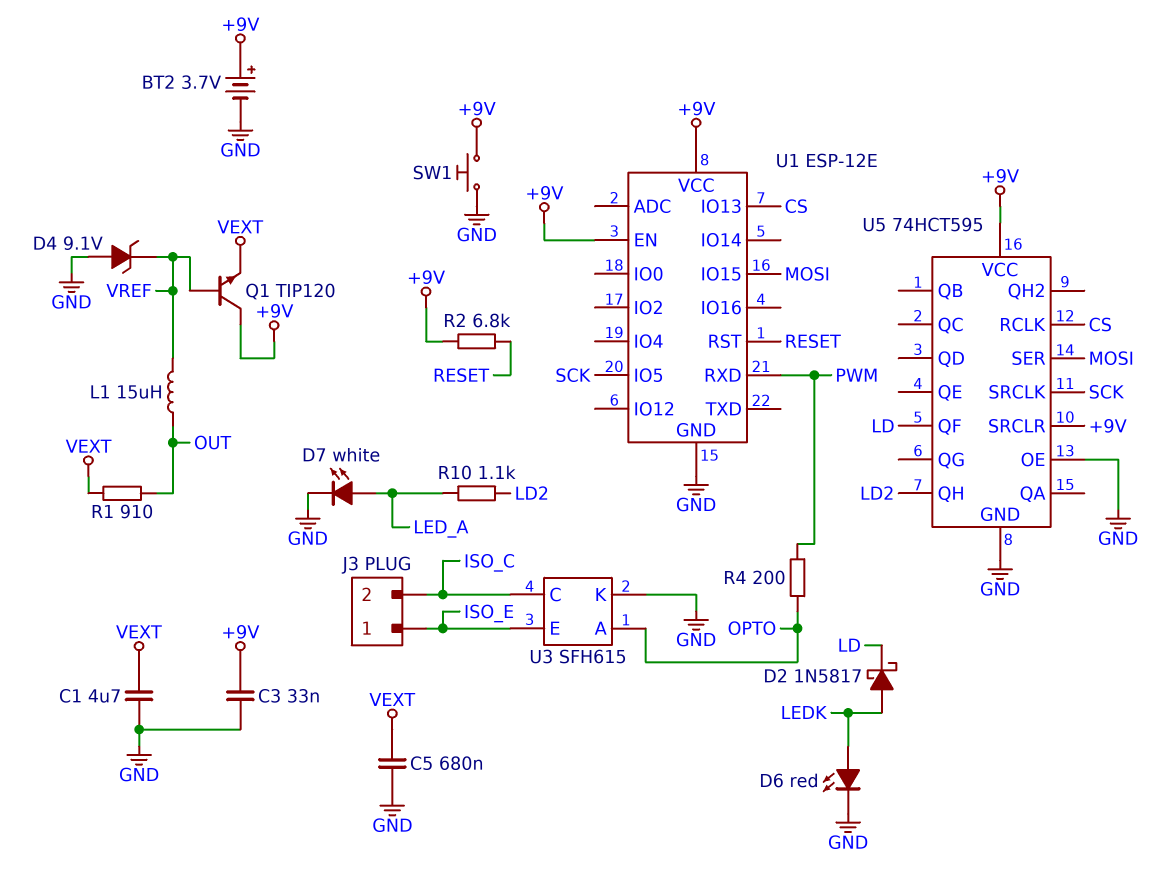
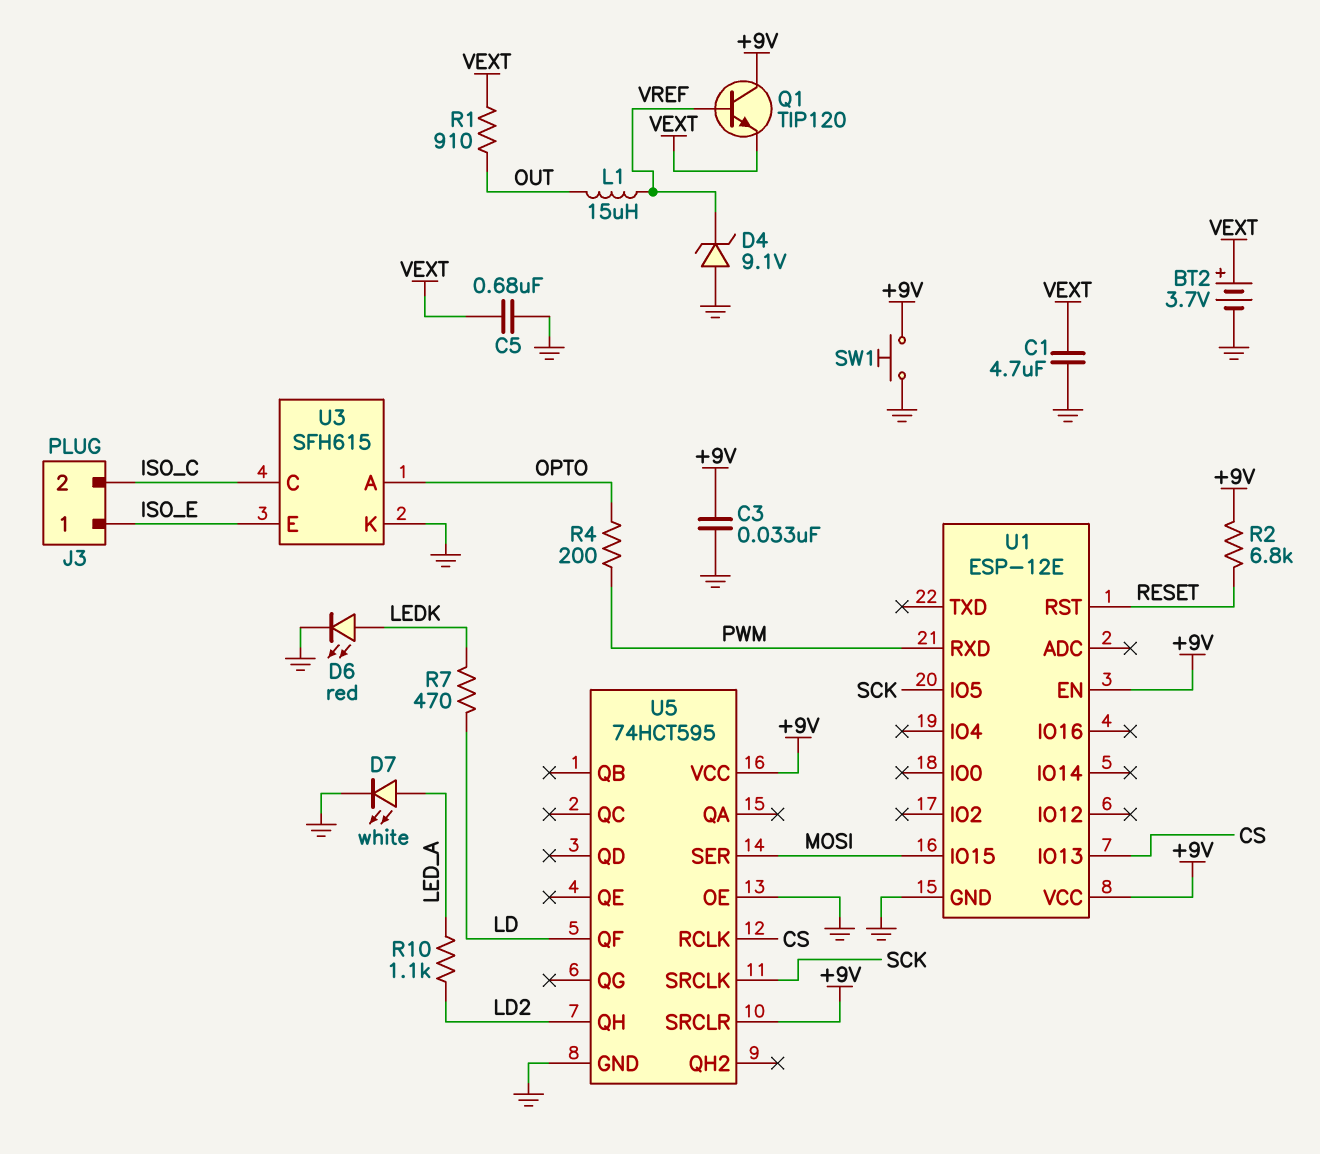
BT2: 3.7V (plus +9V, minus GND) -> 3.7V (plus VEXT, minus GND)
D2: schottky 1N5817 (A LEDK, K LD) -> none
R7: none -> 470 (LD, LEDK)

